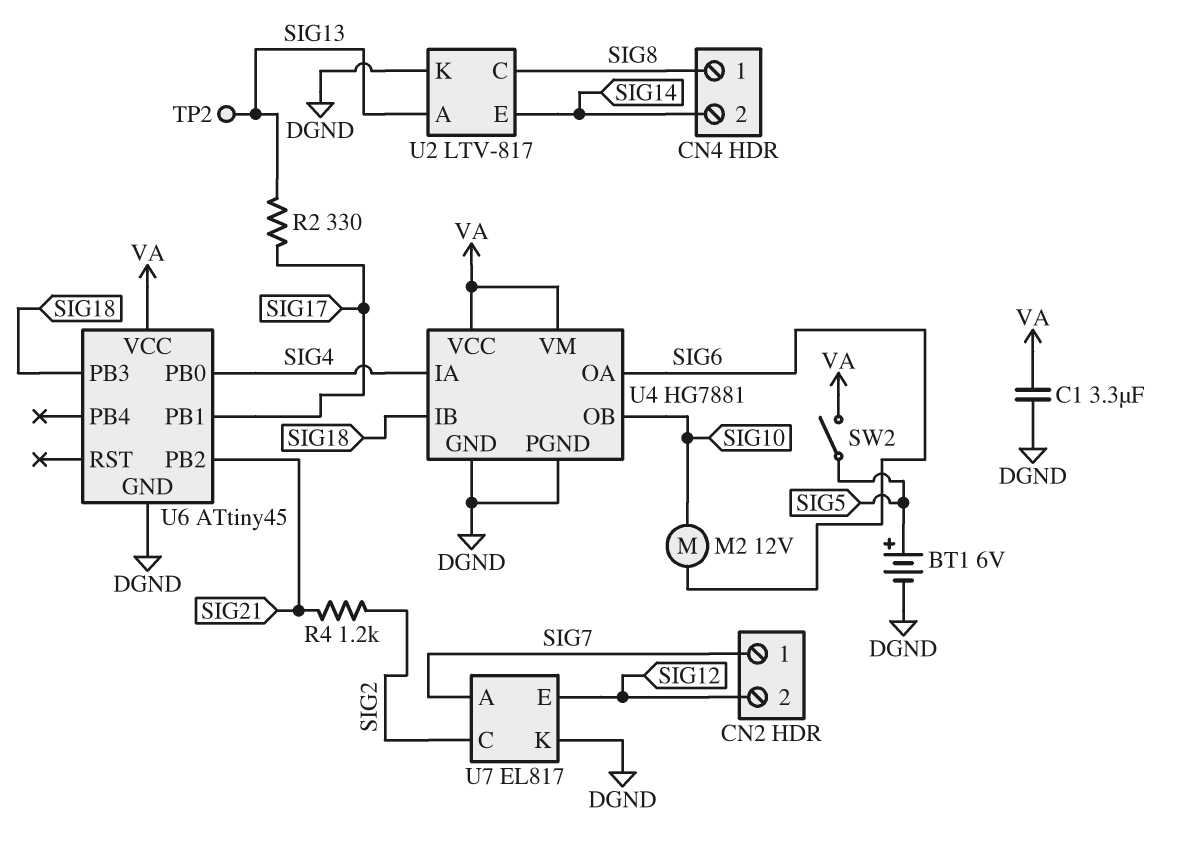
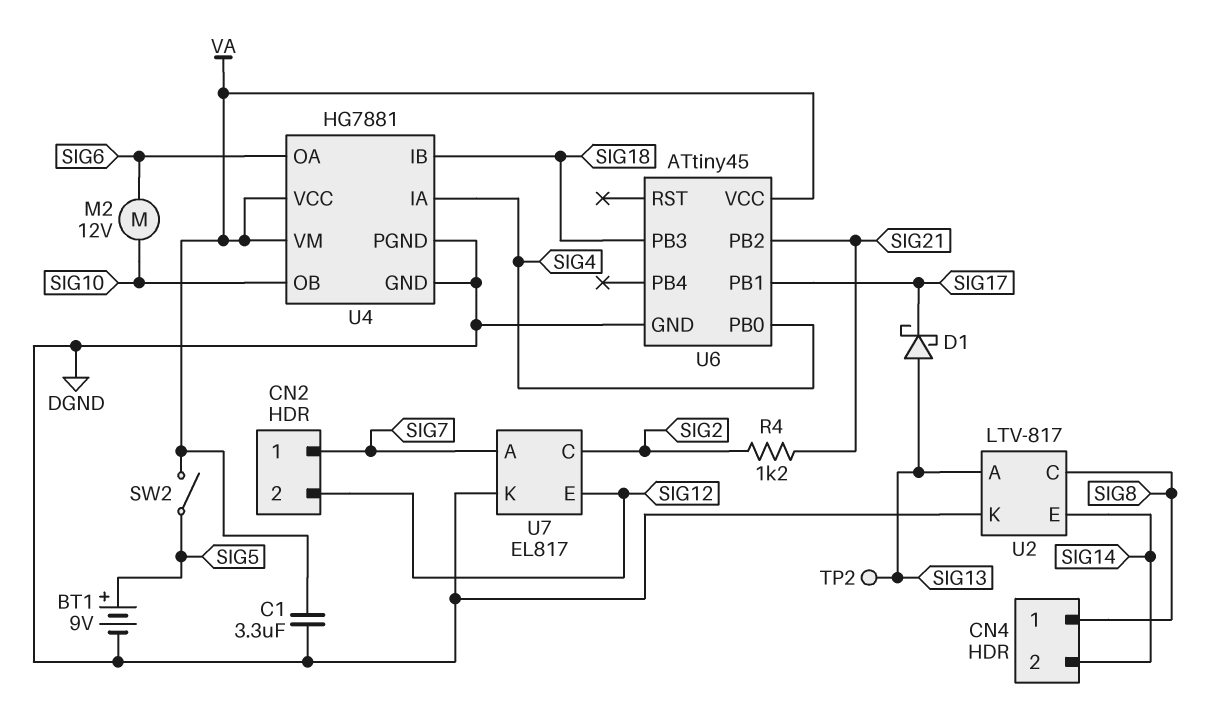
BT1: 6V (plus SIG5, minus DGND) -> 9V (plus SIG5, minus DGND)
D1: none -> schottky (A SIG13, K SIG17)
R2: 330 (SIG13, SIG17) -> none

